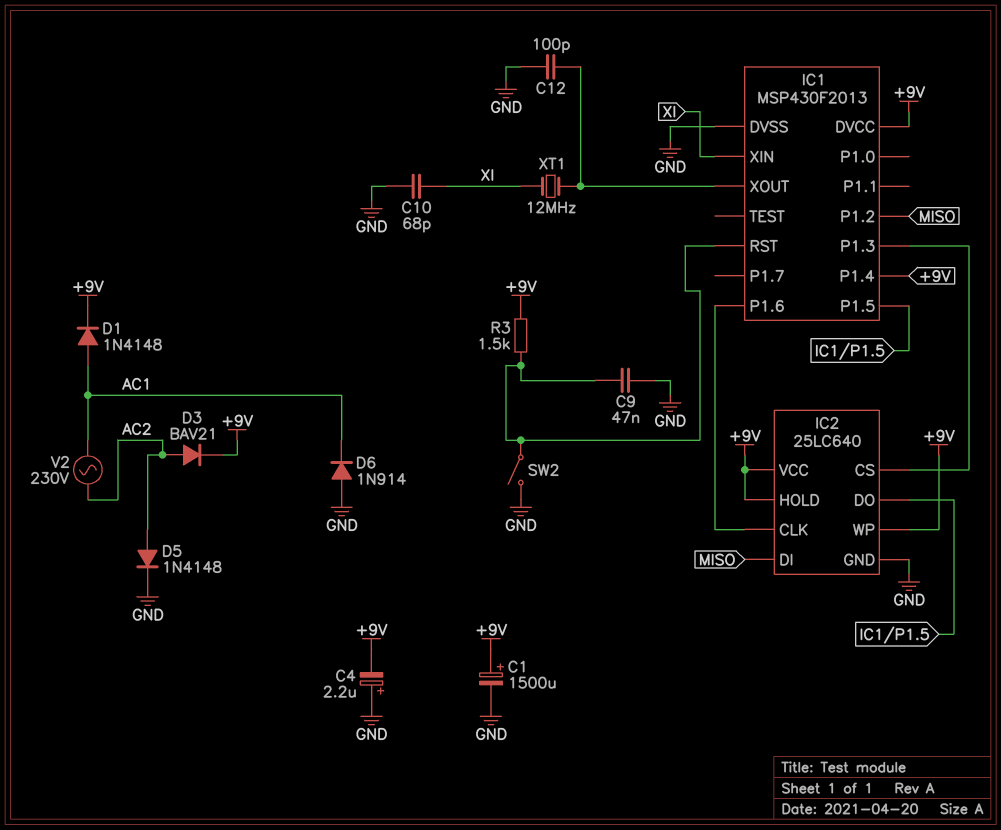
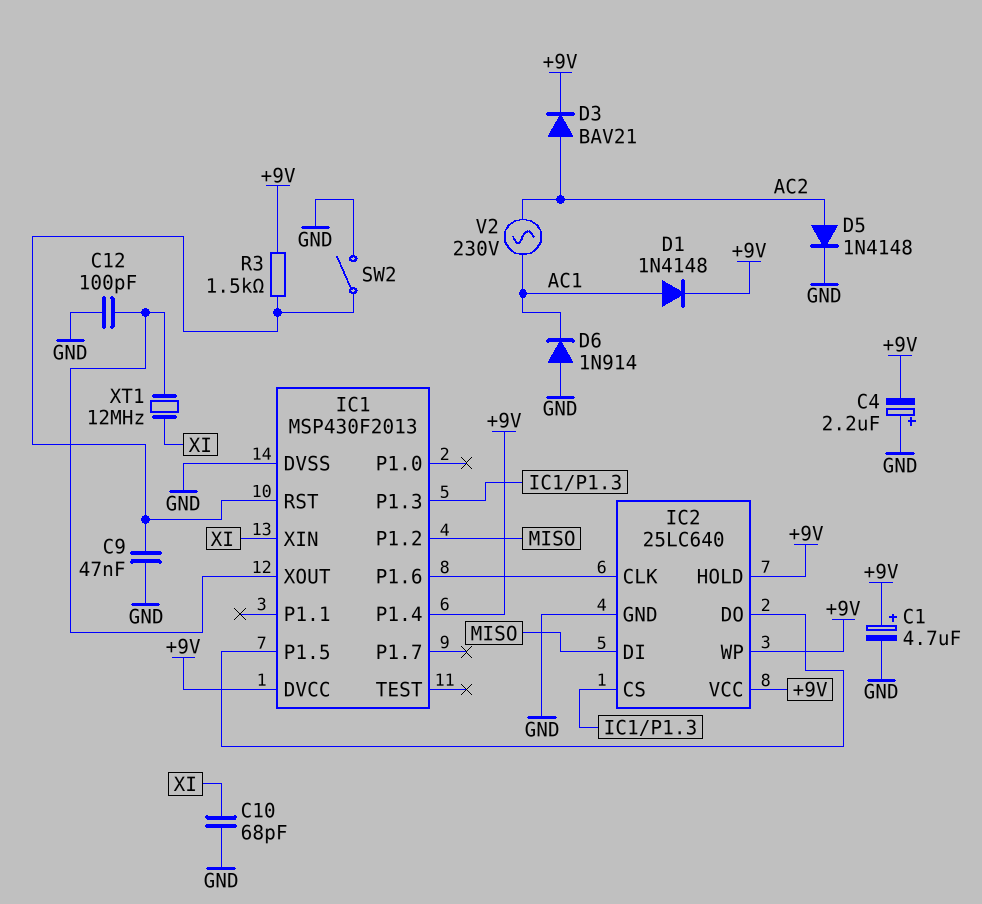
C1: 1500uF (plus +9V, minus GND) -> 4.7uF (plus +9V, minus GND)

